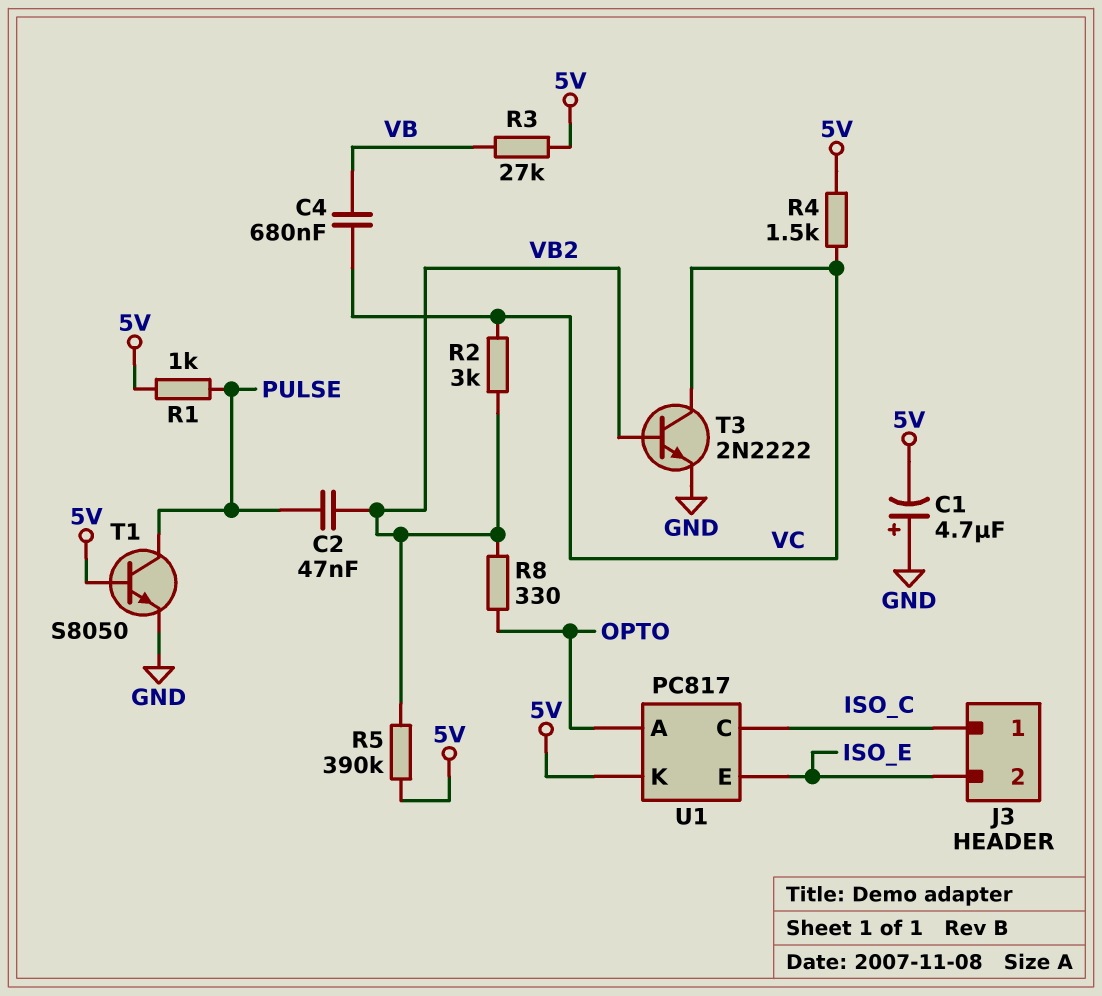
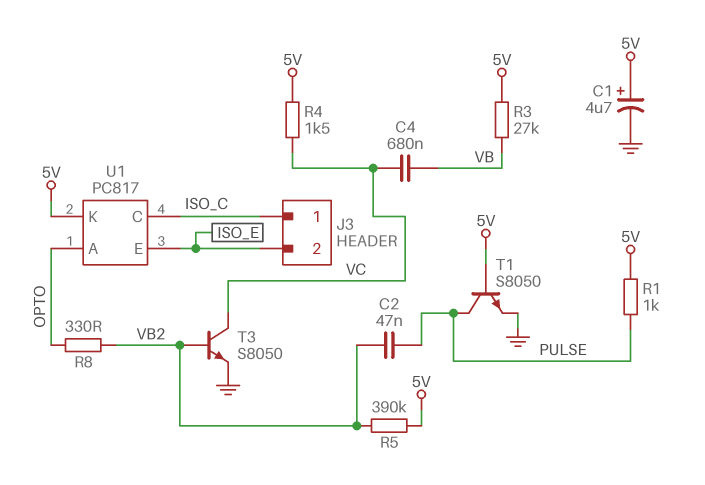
C1: 4.7uF (plus GND, minus 5V) -> 4.7uF (plus 5V, minus GND)
R2: 3k (VB2, VC) -> none
T3: NPN 2N2222 (B VB2, C VC, E GND) -> NPN S8050 (B VB2, C VC, E GND)

